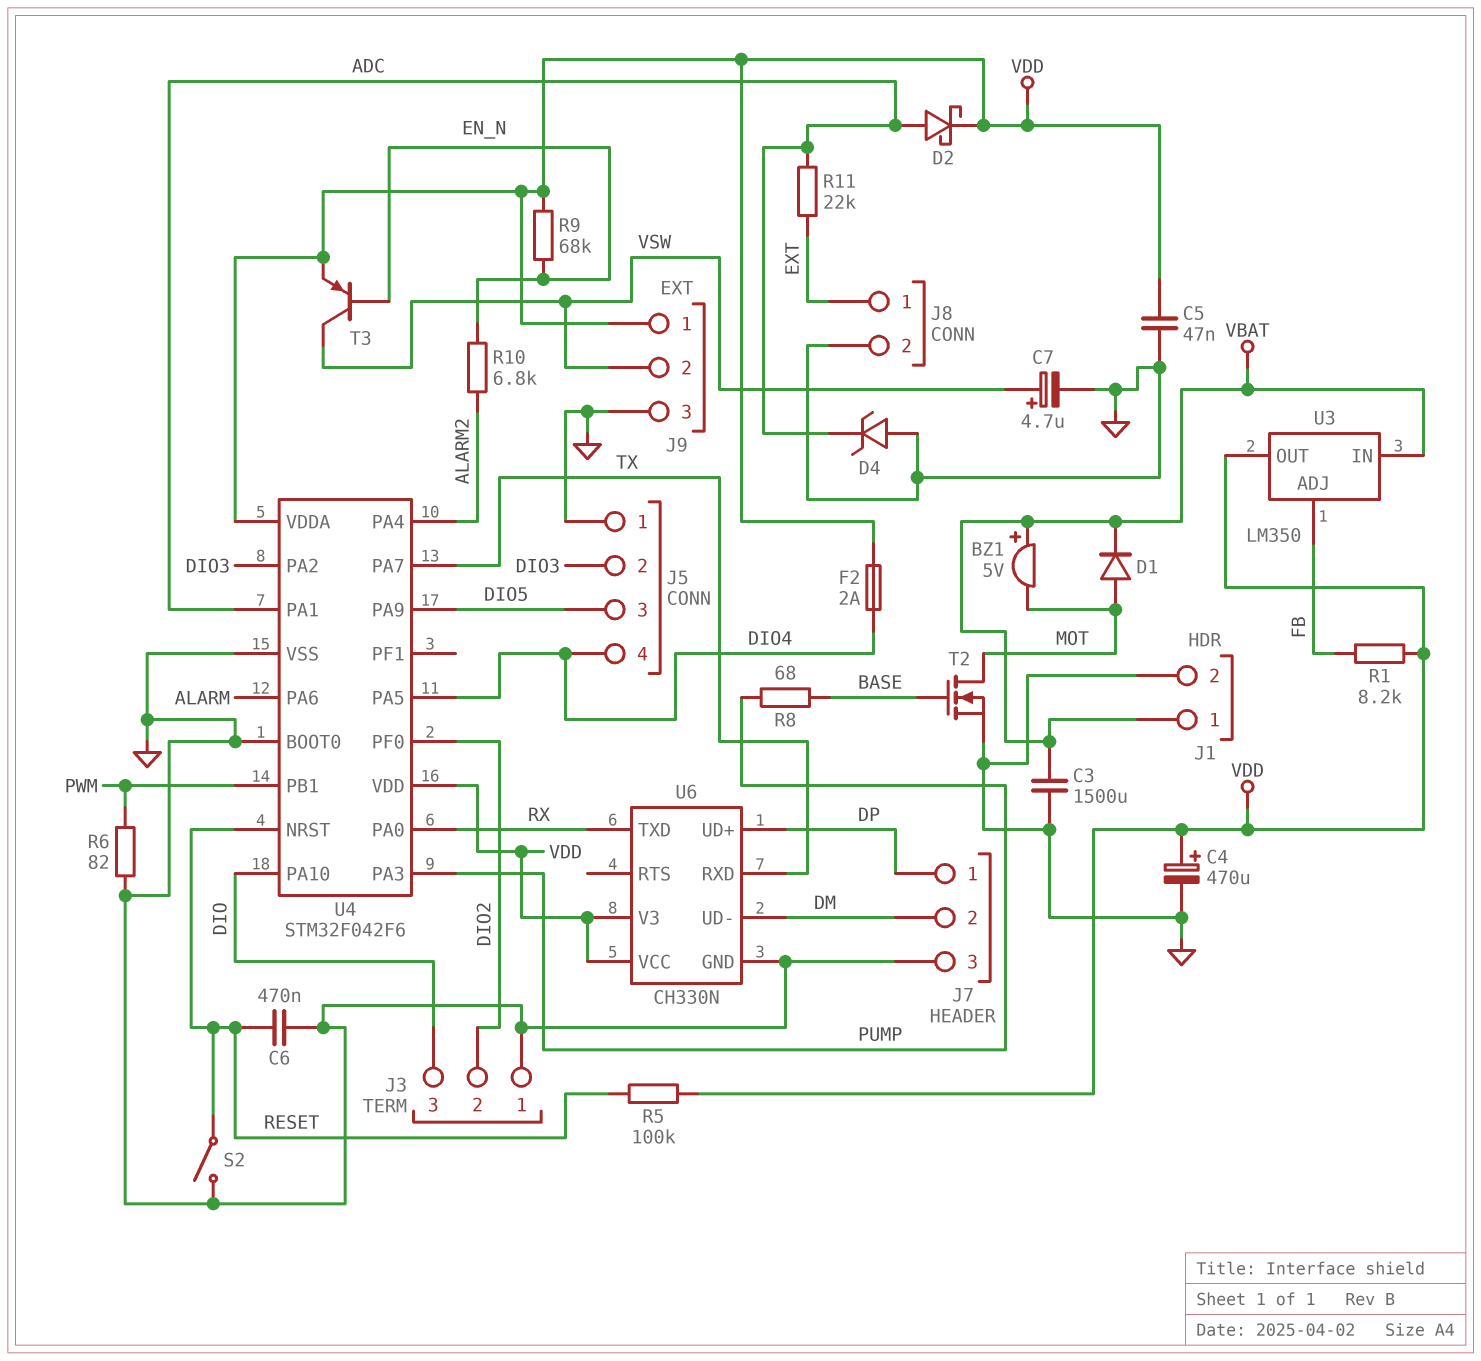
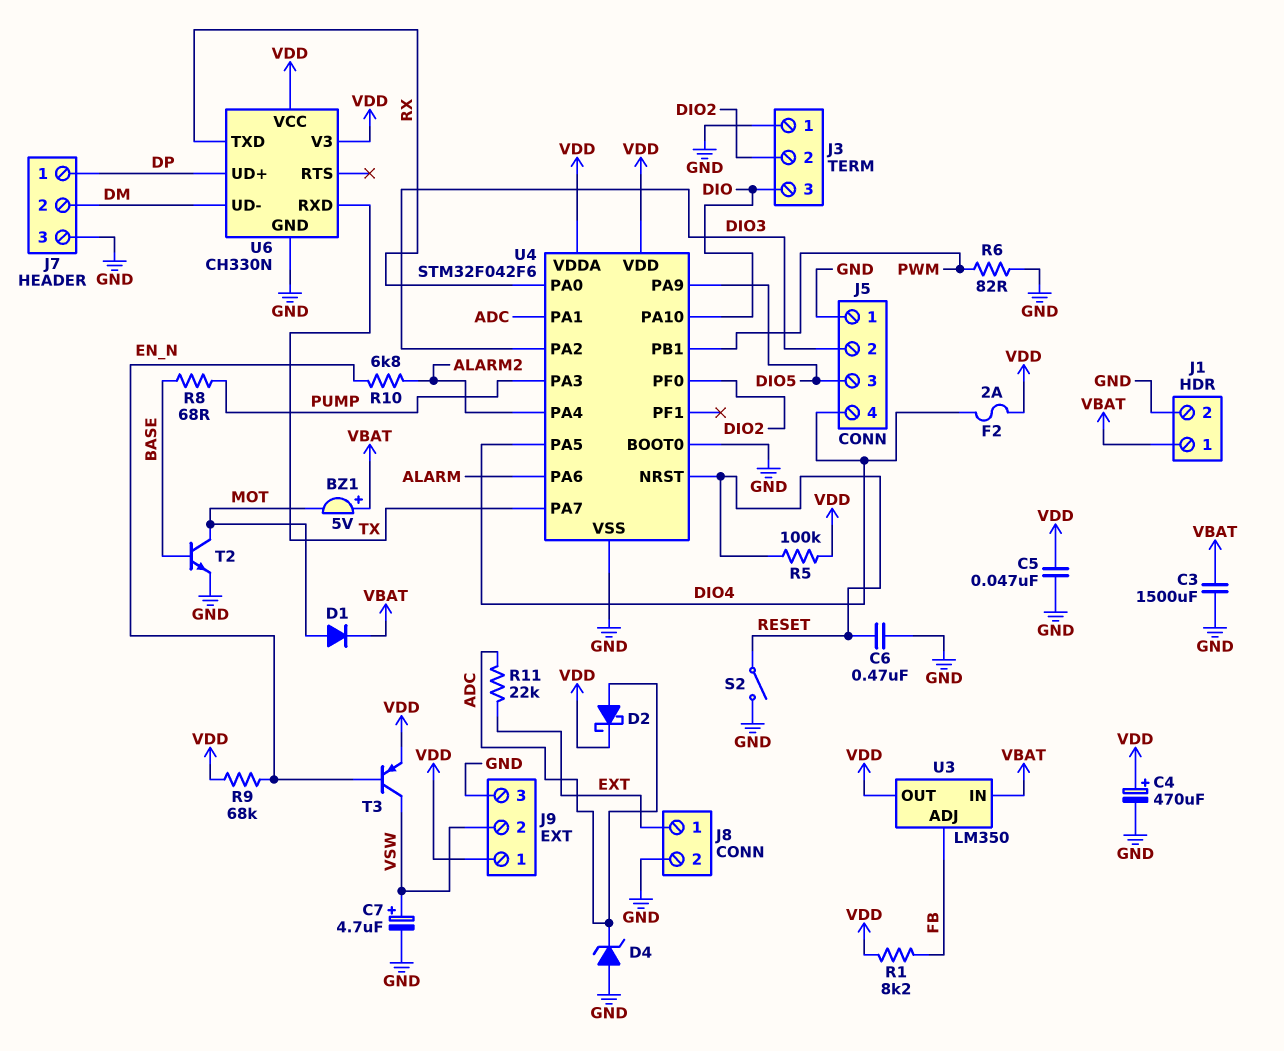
T2: NMOS (G BASE, D MOT, S GND) -> NPN (B BASE, C MOT, E GND)

